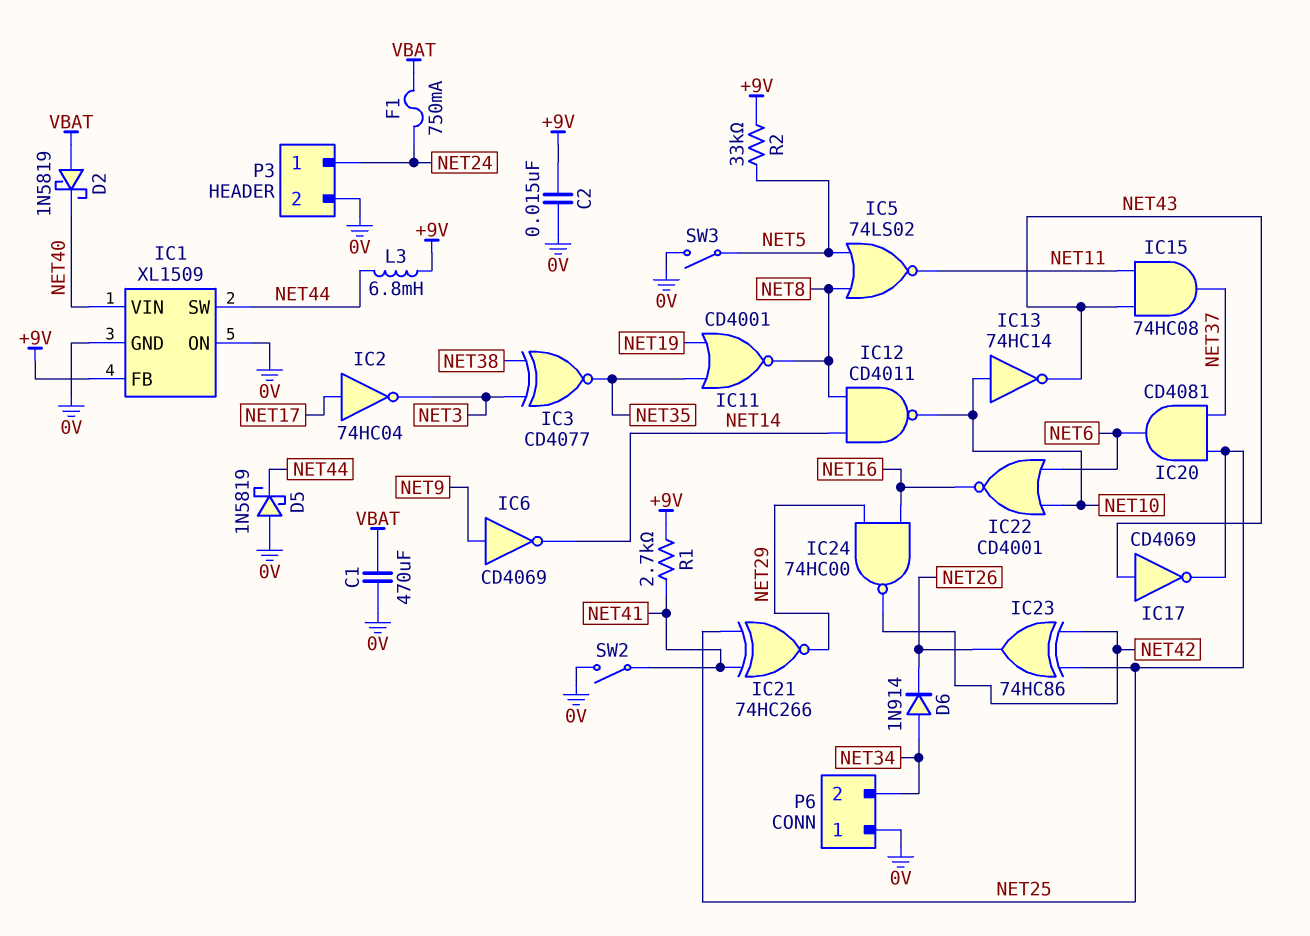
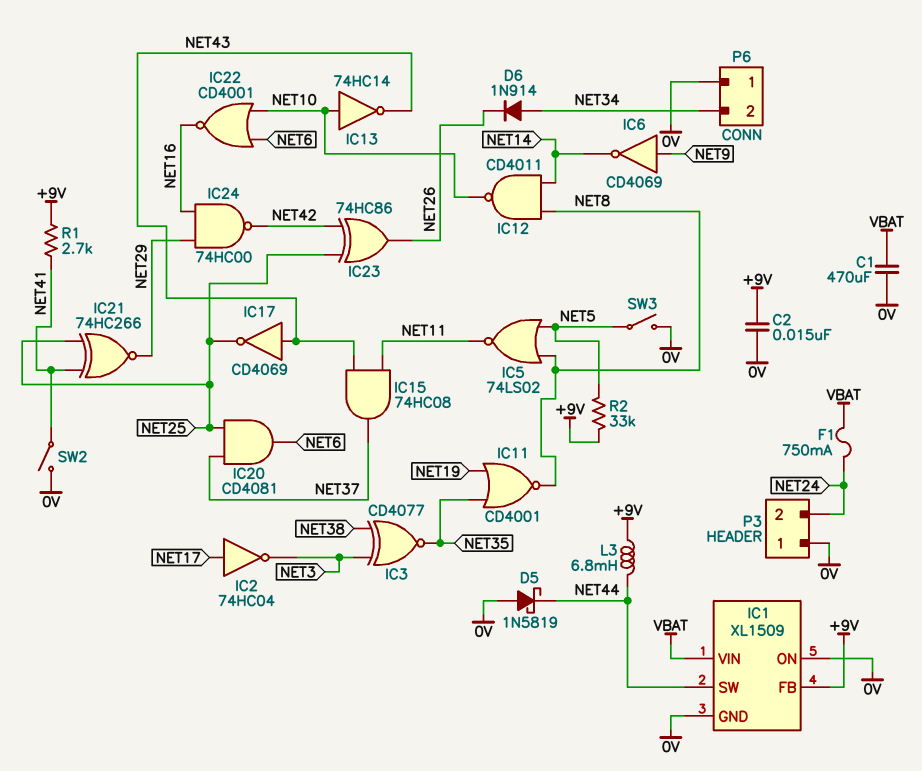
D2: schottky 1N5819 (A VBAT, K NET40) -> none
IC1 pin VIN: NET40 -> VBAT
P3 pin 1: NET24 -> 0V
P3 pin 2: 0V -> NET24

